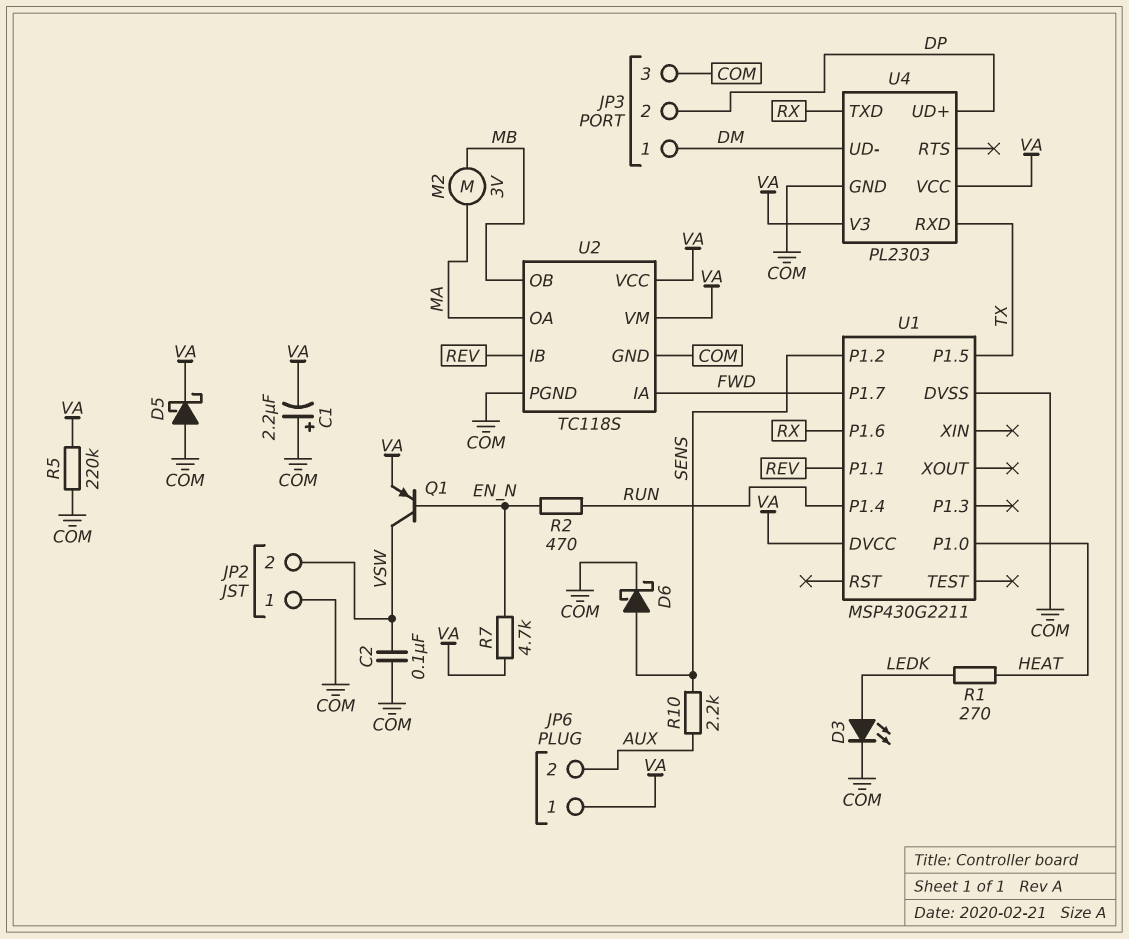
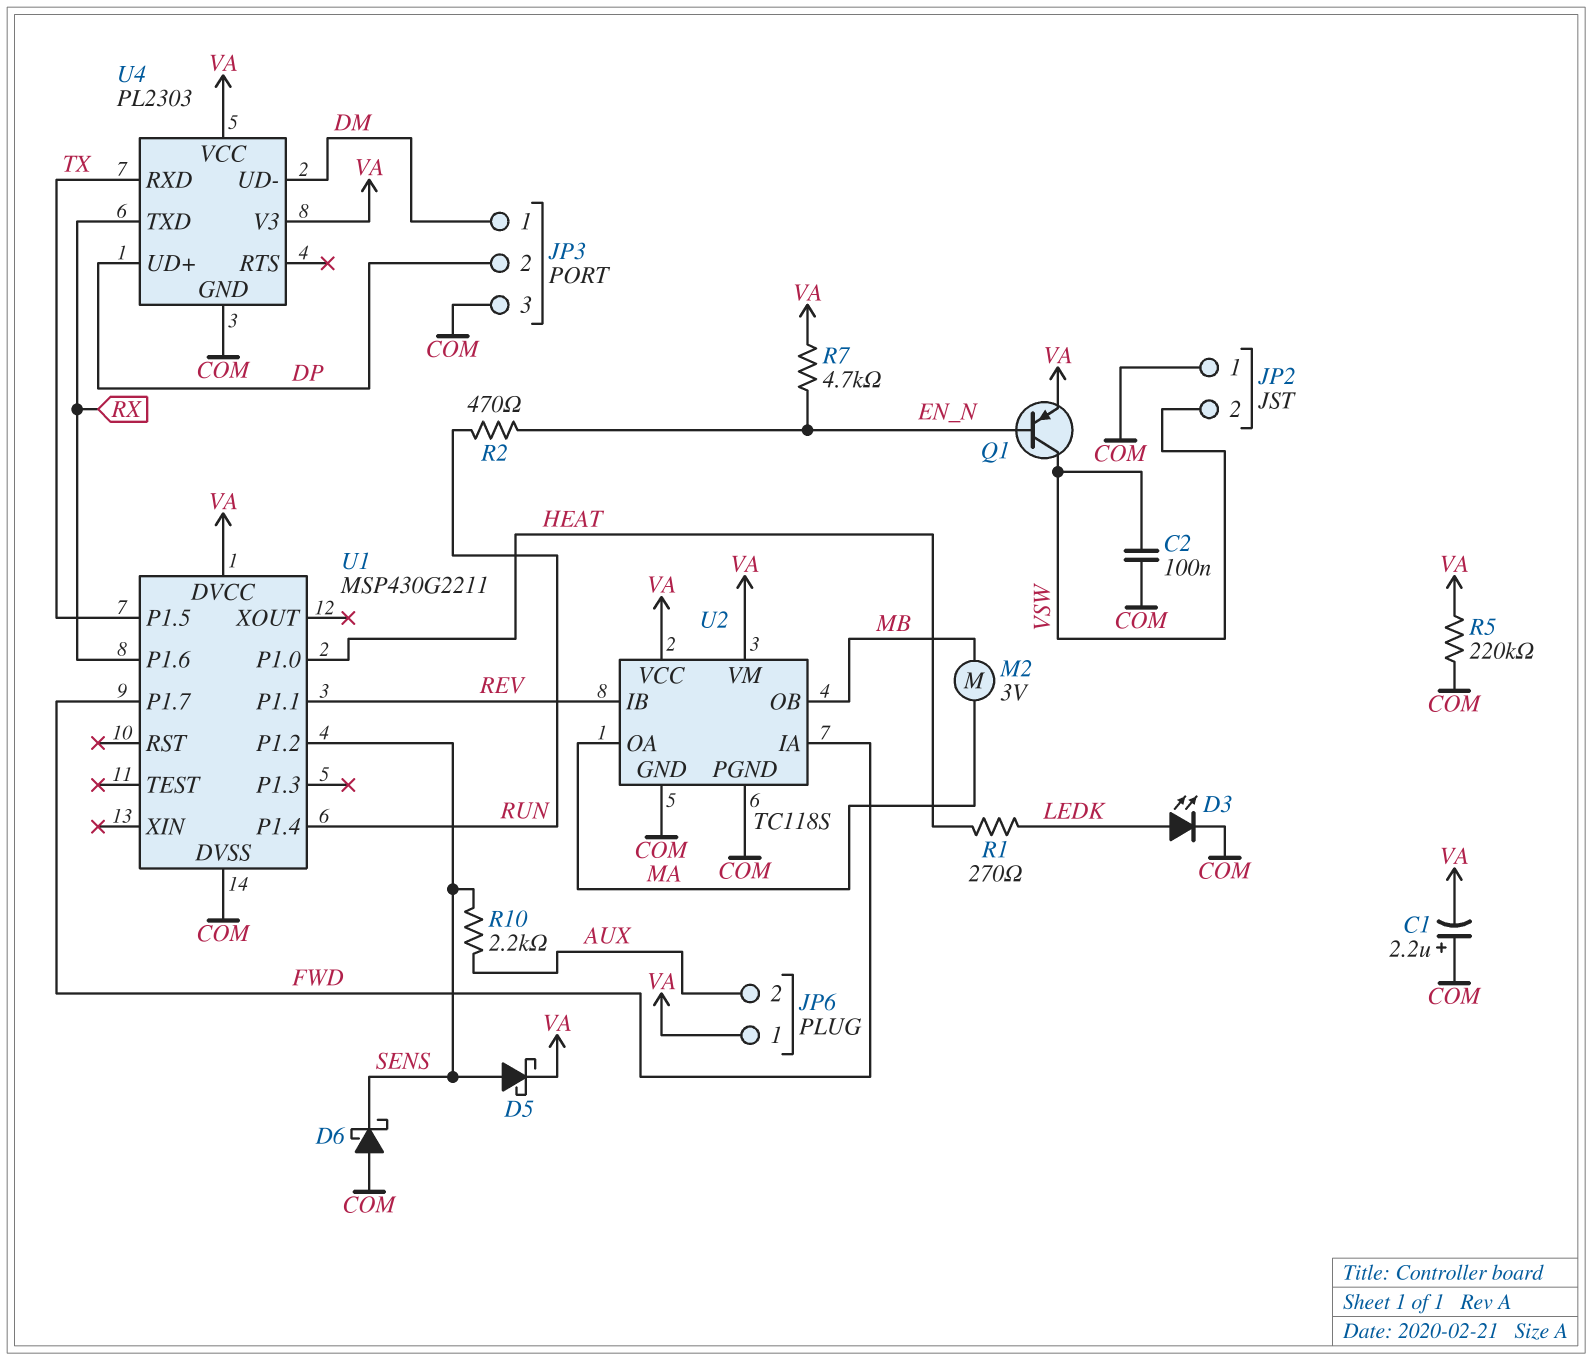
D5: schottky (A COM, K VA) -> schottky (A SENS, K VA)
D6: schottky (A SENS, K COM) -> schottky (A COM, K SENS)

